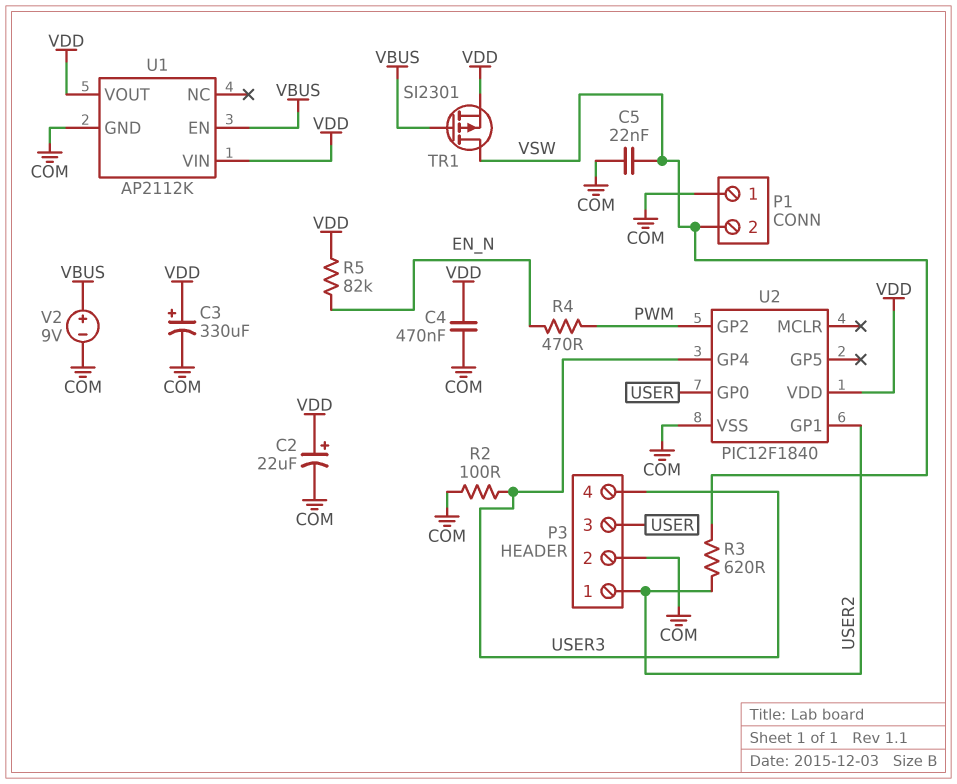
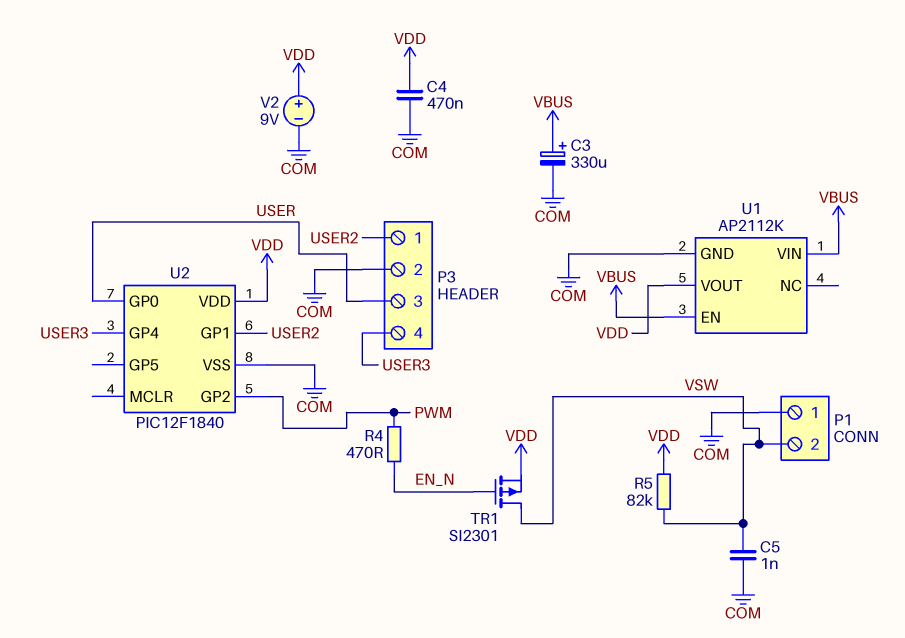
C2: 22uF (plus VDD, minus COM) -> none
C3: 330uF (plus VDD, minus COM) -> 330uF (plus VBUS, minus COM)
C5: 22nF (COM, VSW) -> 1nF (COM, VSW)
R2: 100 (COM, USER3) -> none
R3: 620 (USER2, VSW) -> none
R5: 82k (EN_N, VDD) -> 82k (VDD, VSW)
TR1: PMOS SI2301 (G VBUS, D VSW, S VDD) -> PMOS SI2301 (G EN_N, D VSW, S VDD)
U1 pin VIN: VDD -> VBUS
V2: 9V (plus VBUS, minus COM) -> 9V (plus VDD, minus COM)

